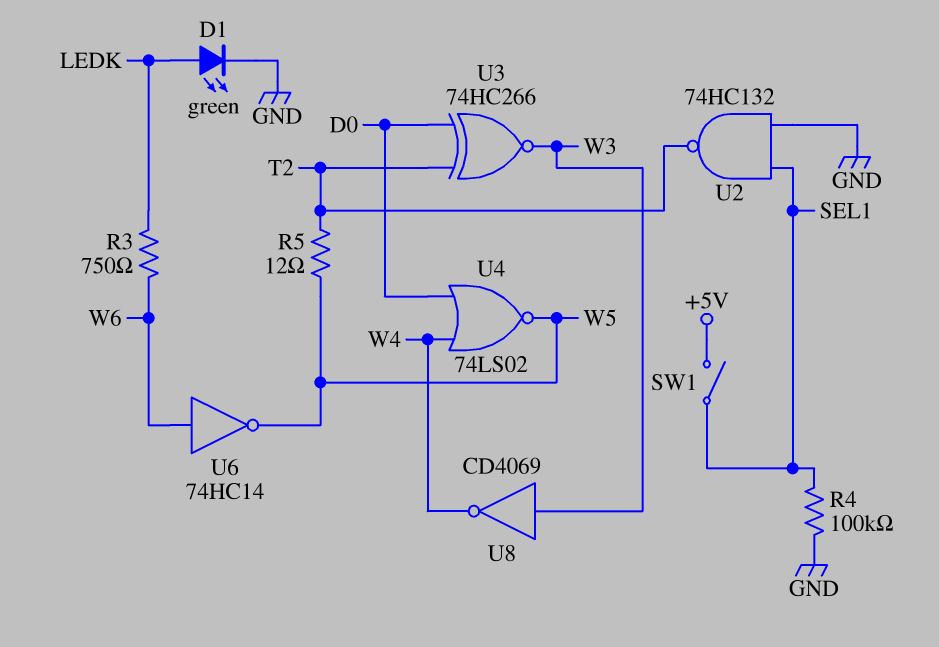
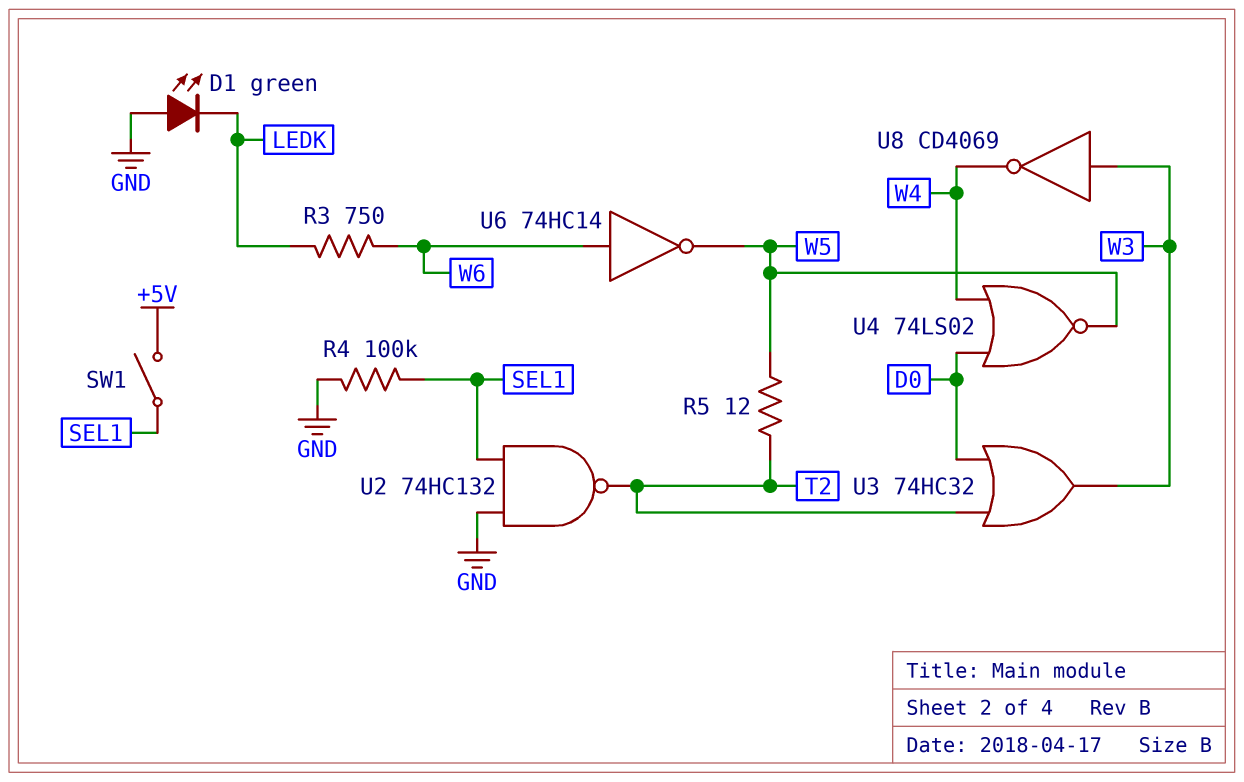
D1: LED green (A LEDK, K GND) -> LED green (A GND, K LEDK)
U3: XNOR 74HC266 (in D0, in T2, out W3) -> OR 74HC32 (in D0, in T2, out W3)

